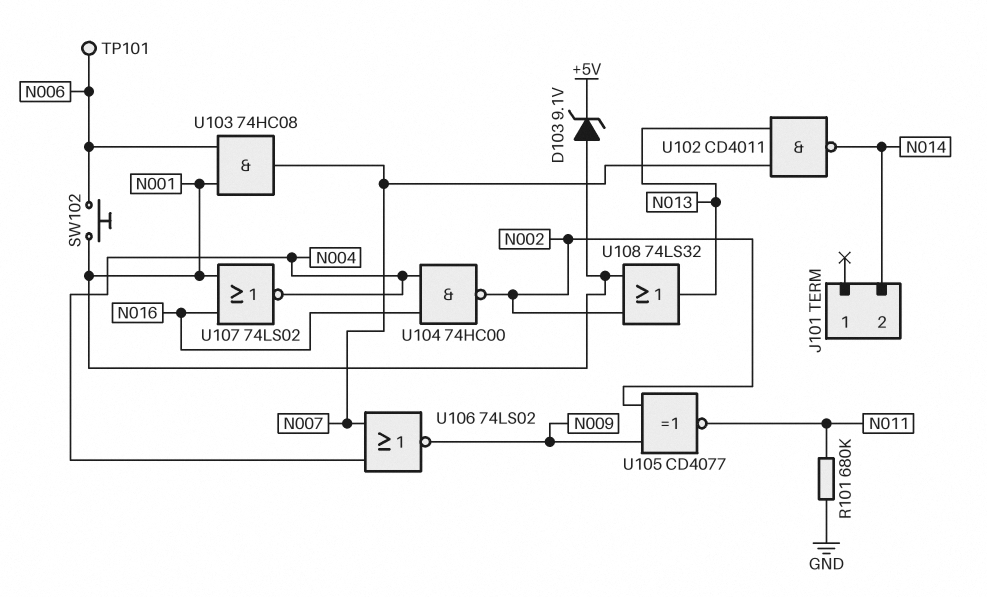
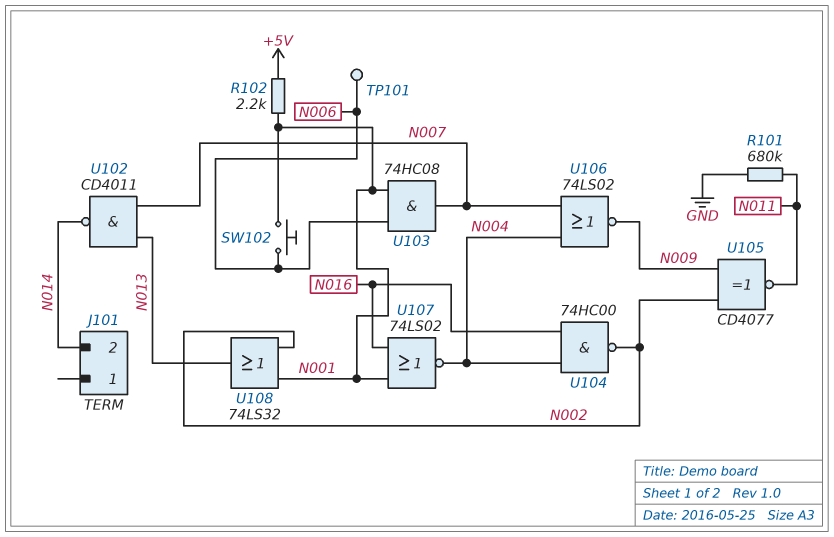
D103: zener 9.1V (A N001, K +5V) -> none
R102: none -> 2.2k (+5V, N001)

